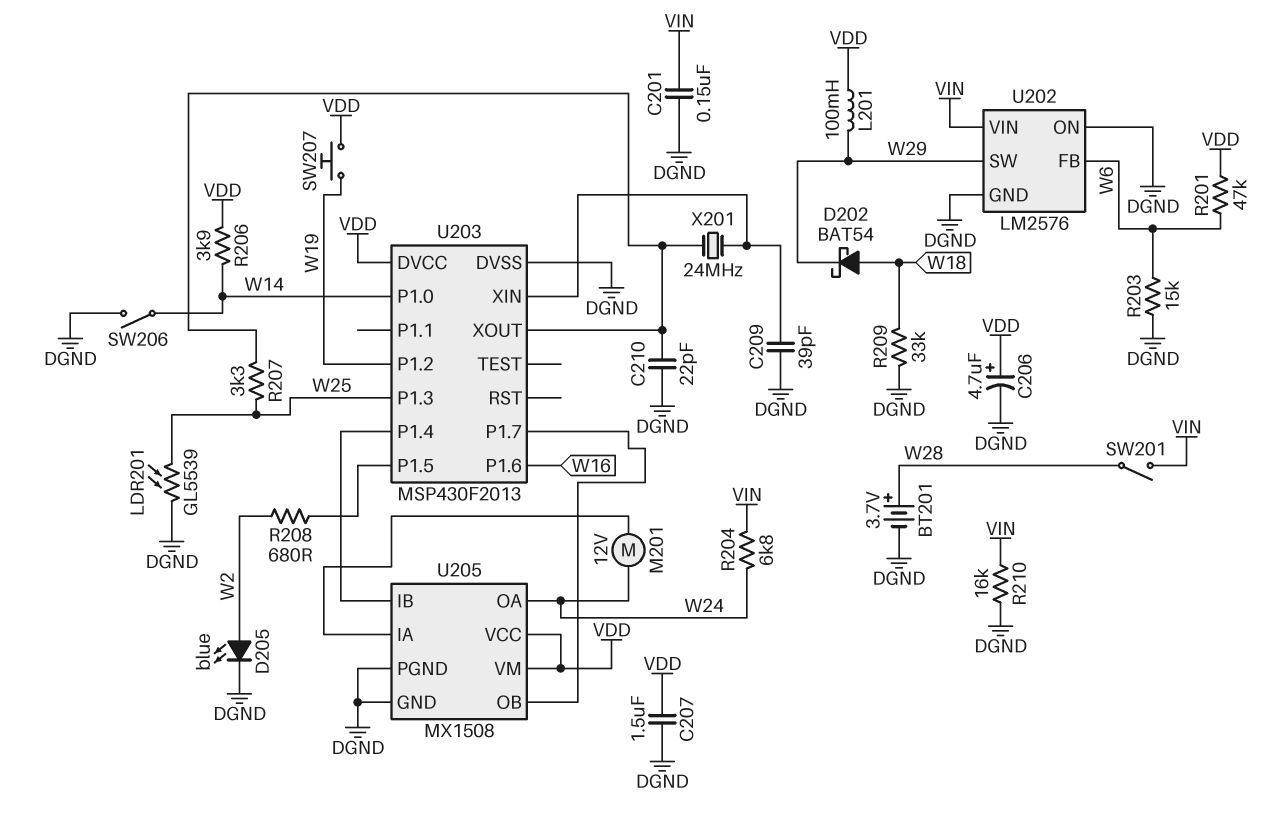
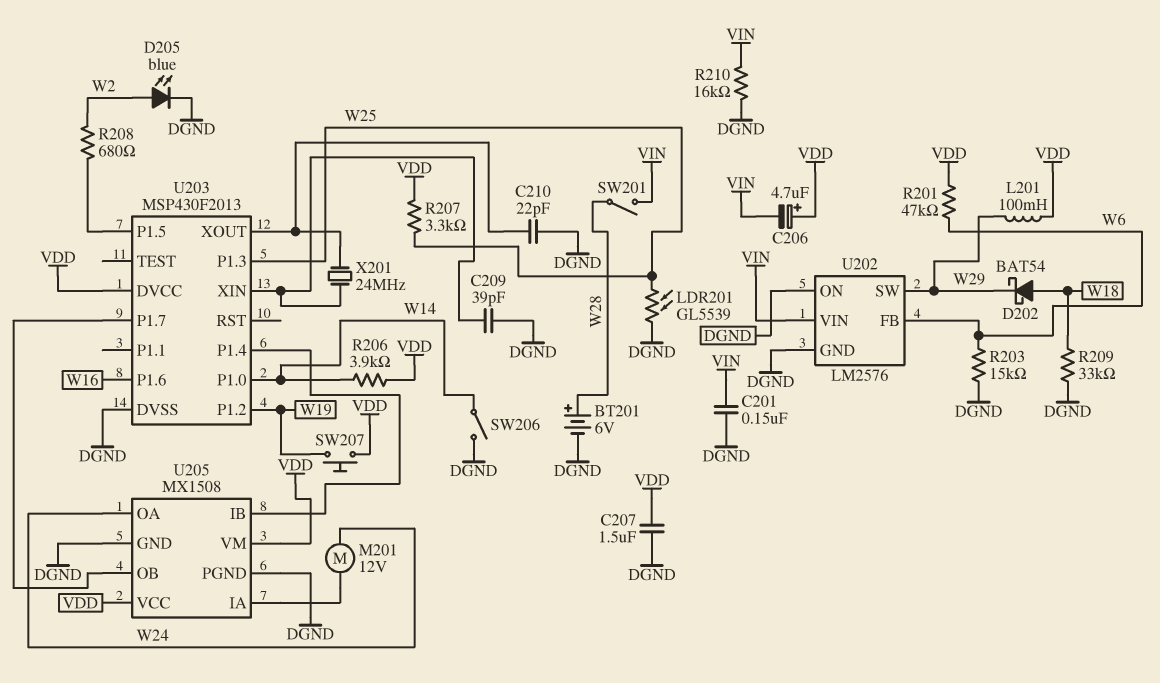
BT201: 3.7V (plus W28, minus DGND) -> 6V (plus W28, minus DGND)
C206: 4.7uF (plus VDD, minus DGND) -> 4.7uF (plus VDD, minus VIN)
R204: 6.8k (VIN, W24) -> none
R207: 3.3k (U203/XOUT, W25) -> 3.3k (VDD, W25)

